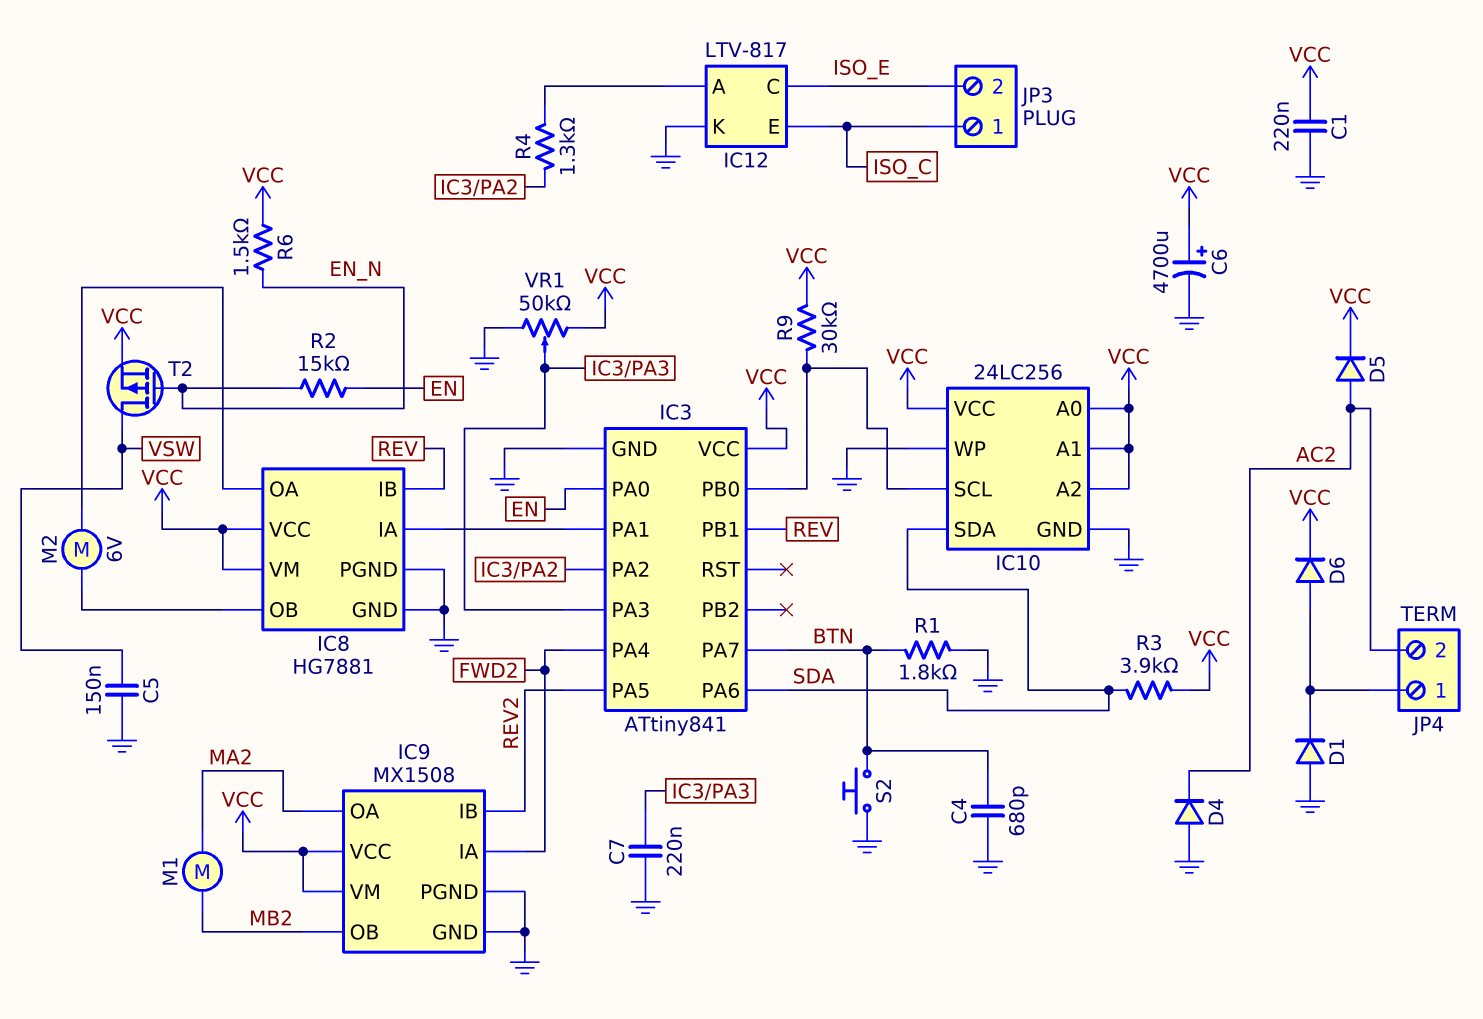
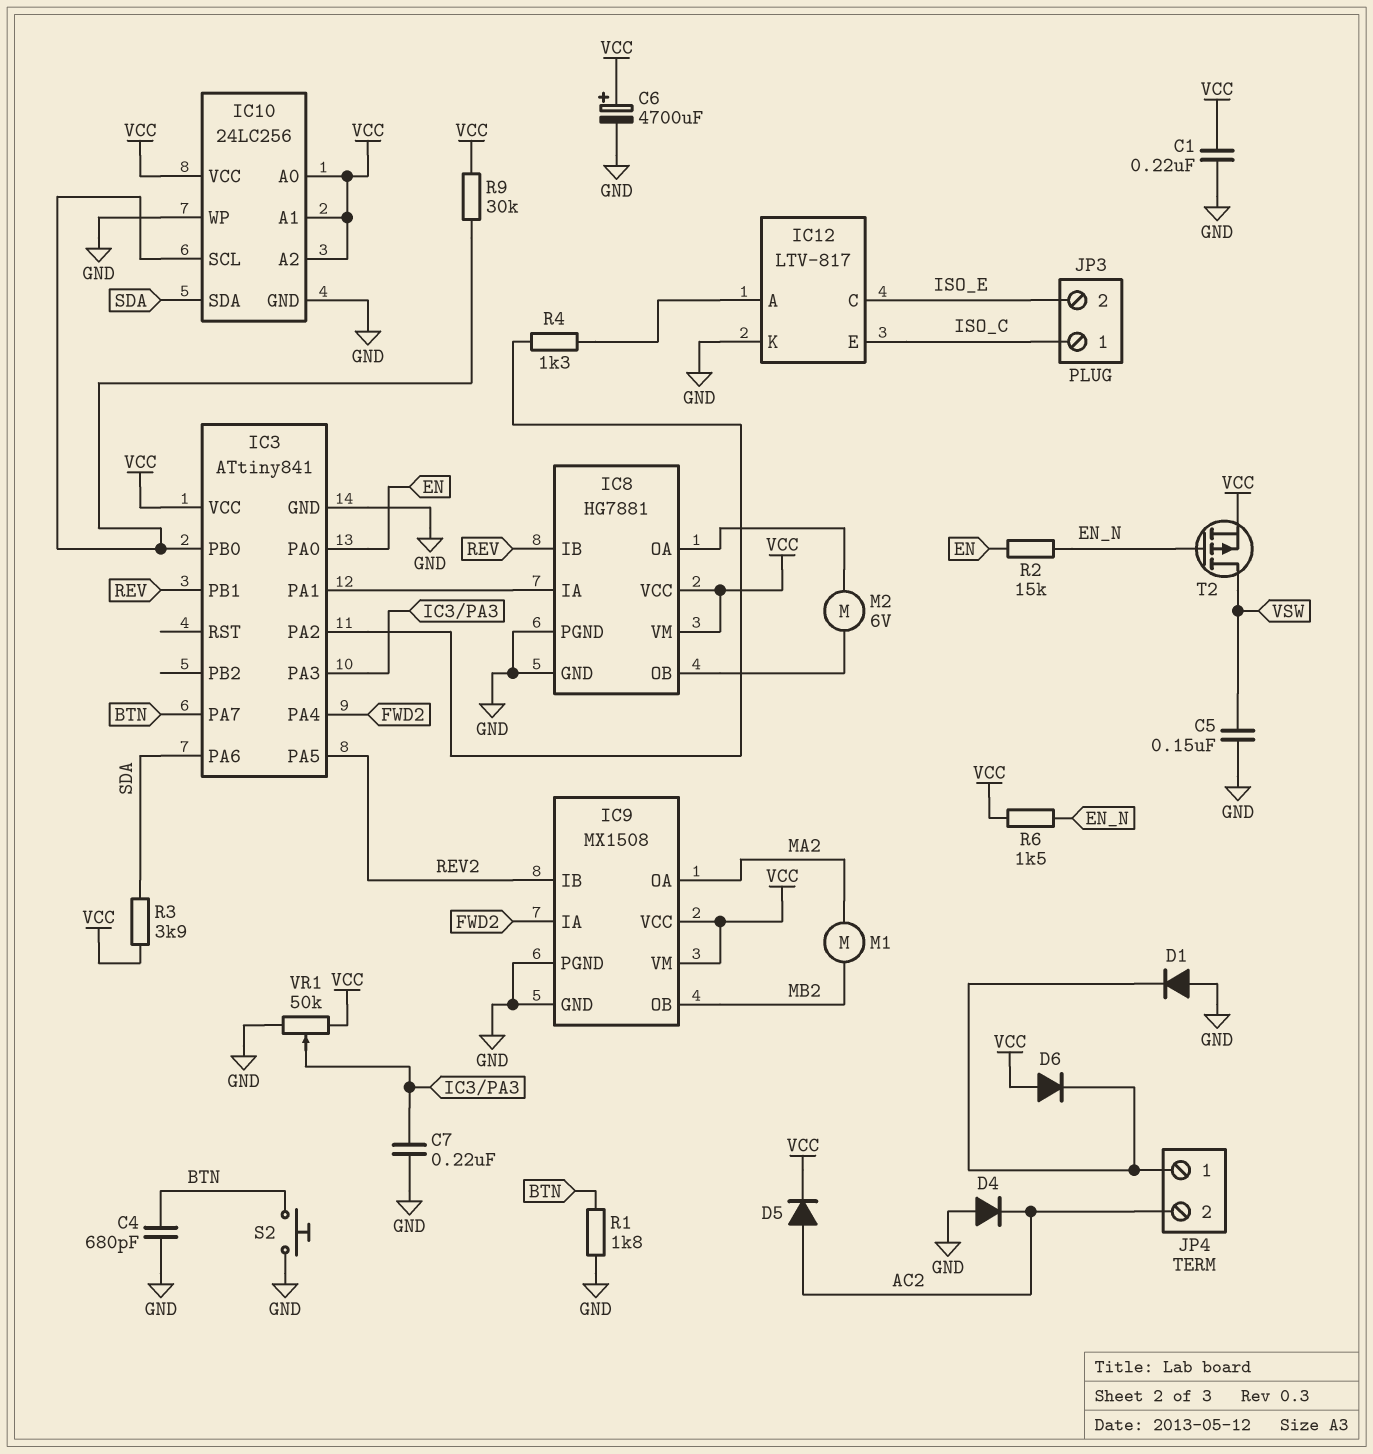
D6: diode (A JP4/1, K VCC) -> diode (A VCC, K JP4/1)

